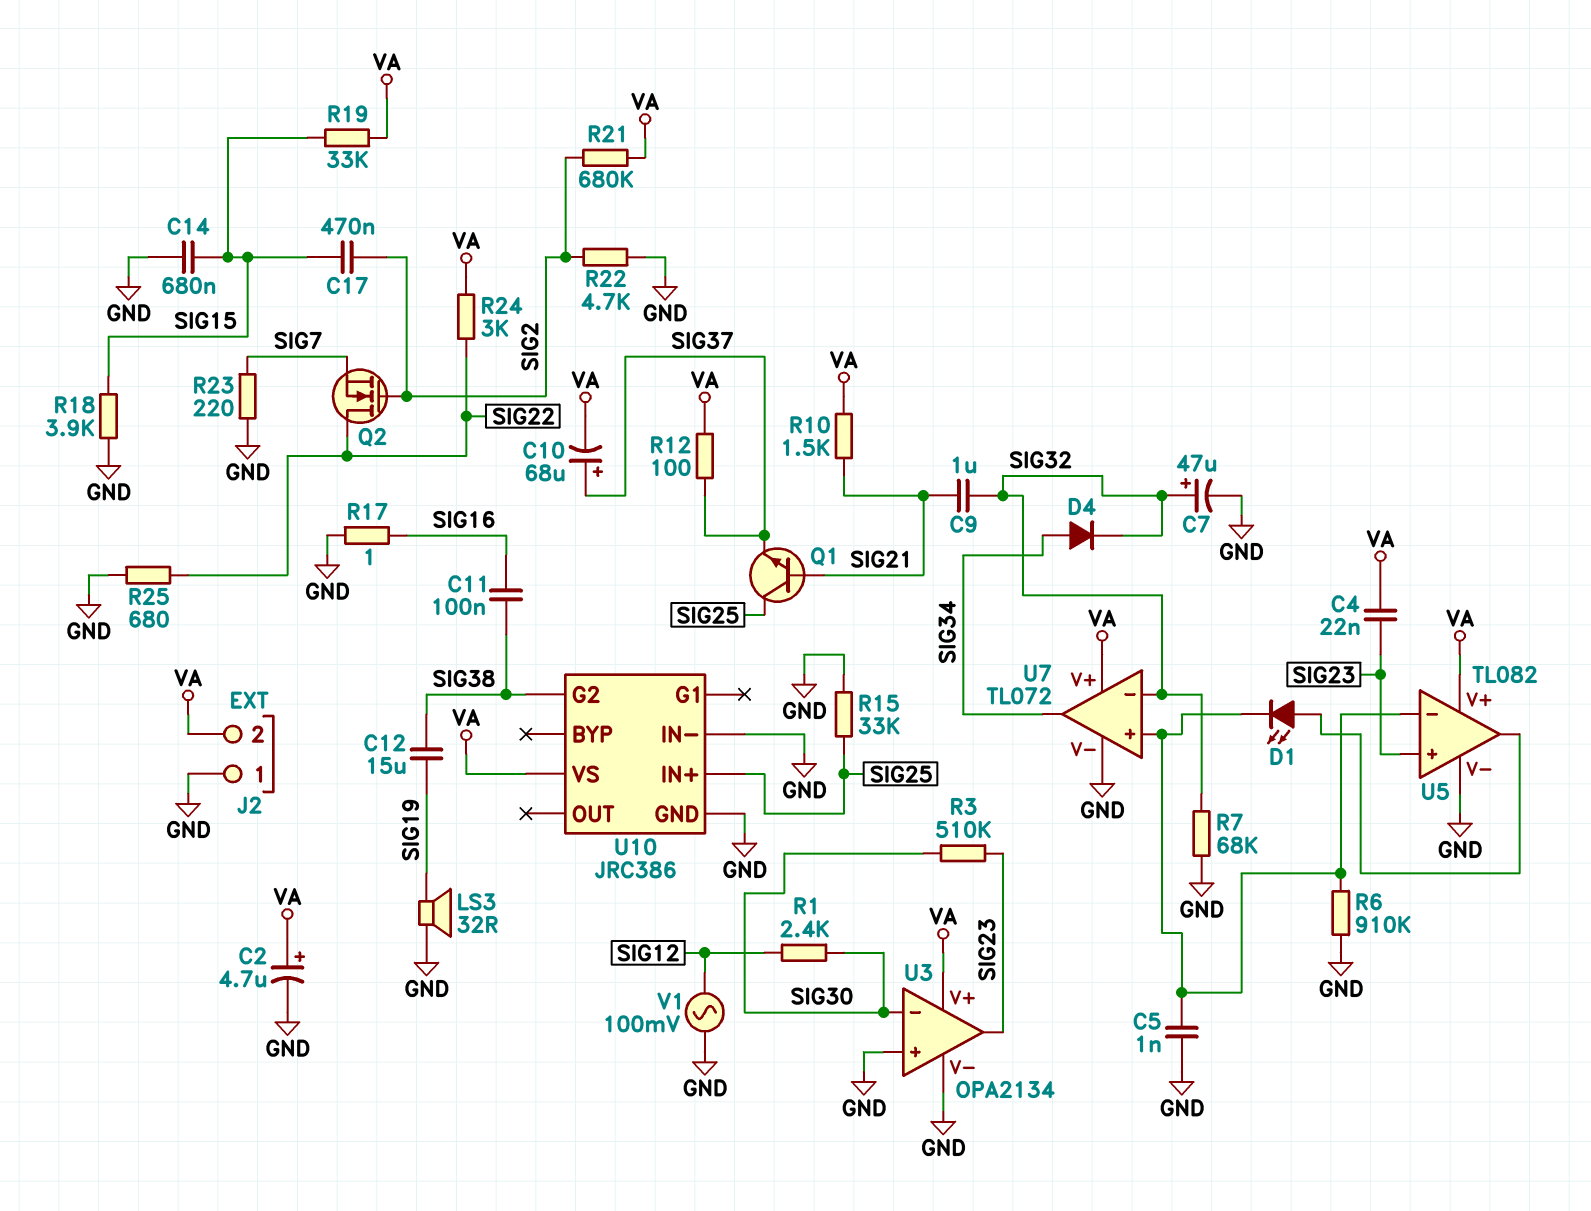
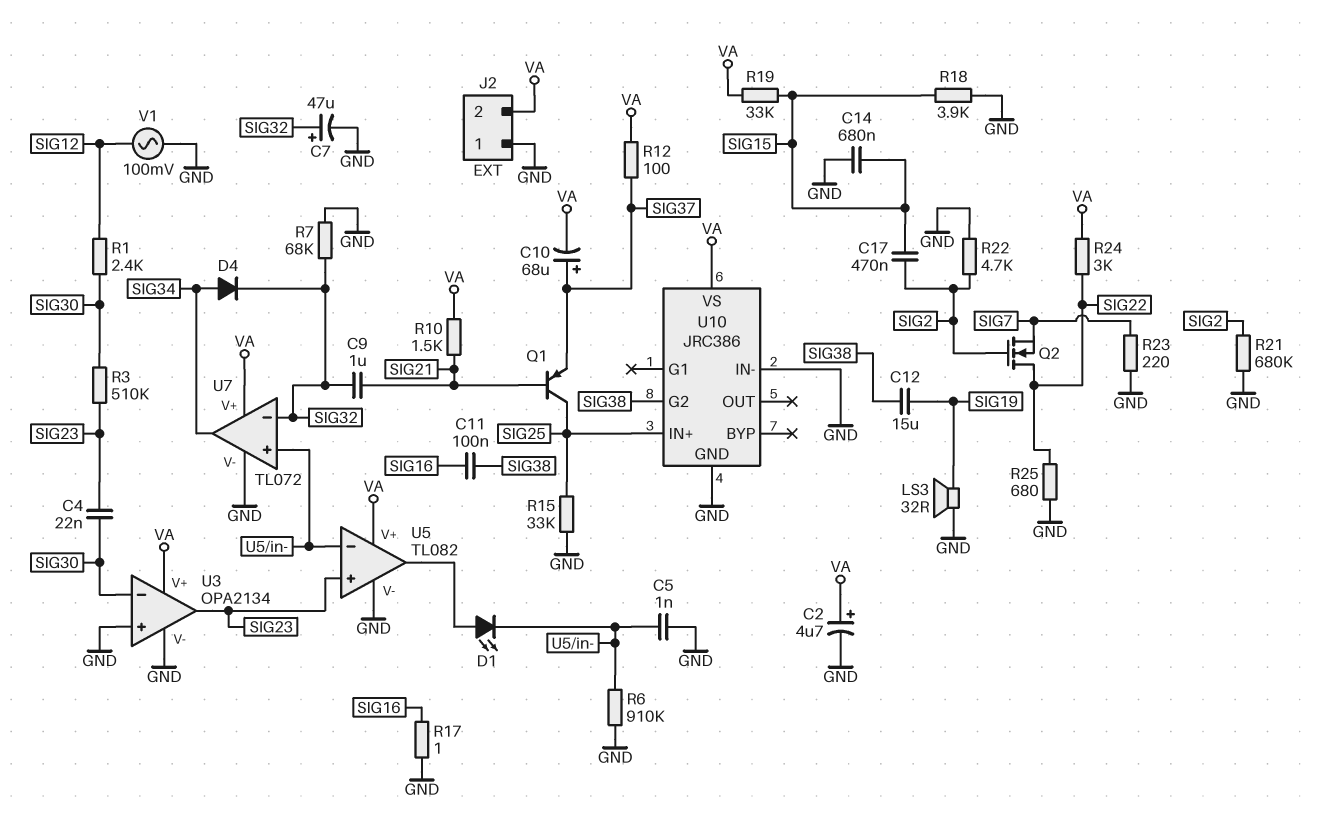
C4: 22nF (SIG23, VA) -> 22nF (SIG23, SIG30)
Q1: NPN (B SIG21, C SIG25, E SIG37) -> PNP (B SIG21, C SIG25, E SIG37)
R21: 680k (SIG2, VA) -> 680k (GND, SIG2)

